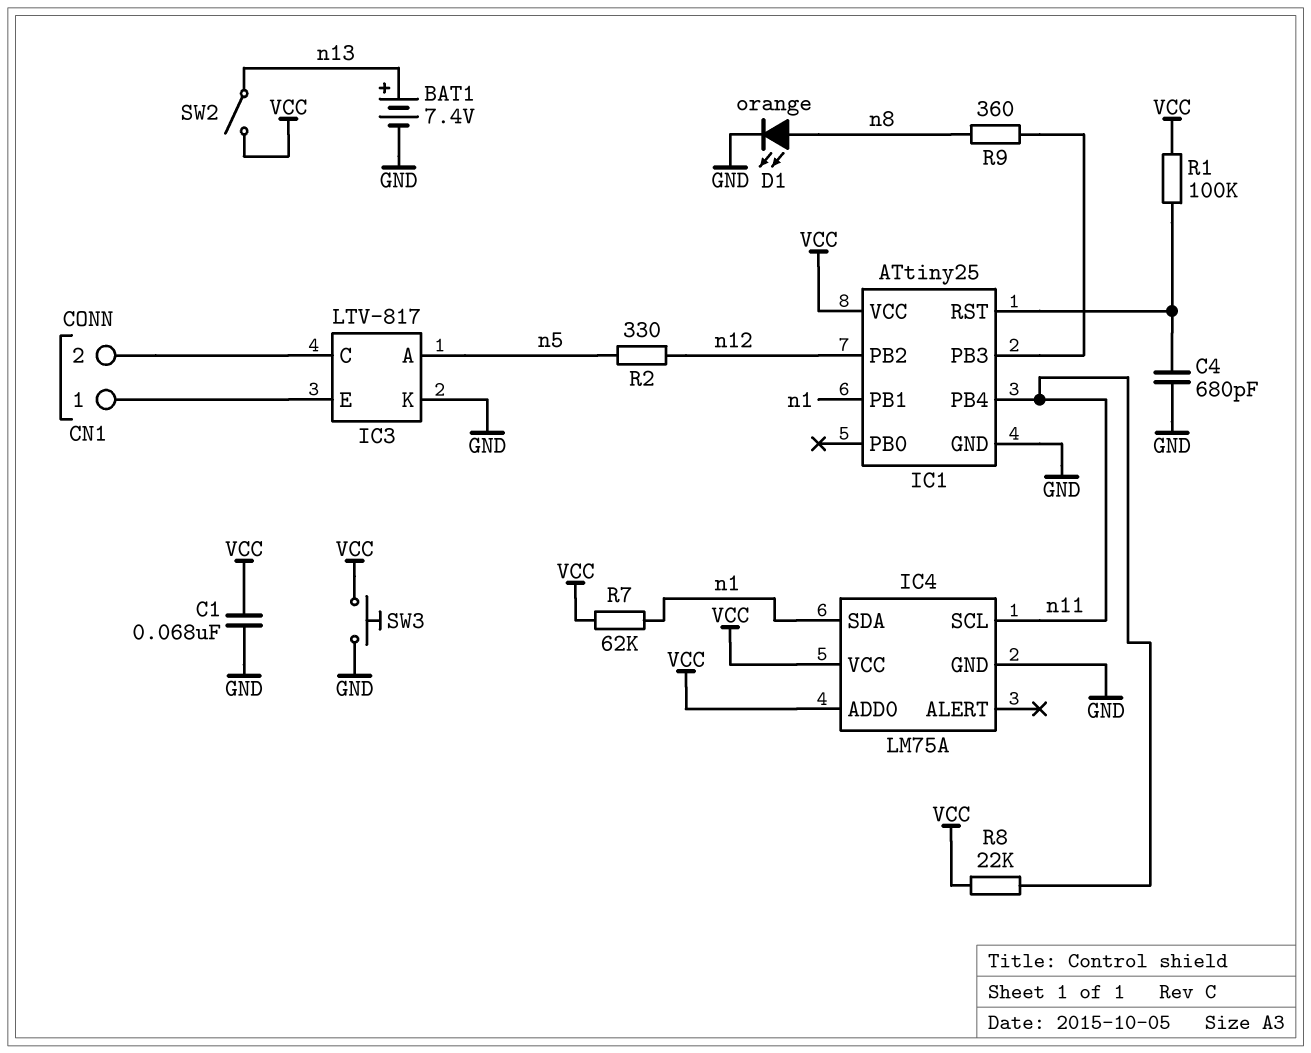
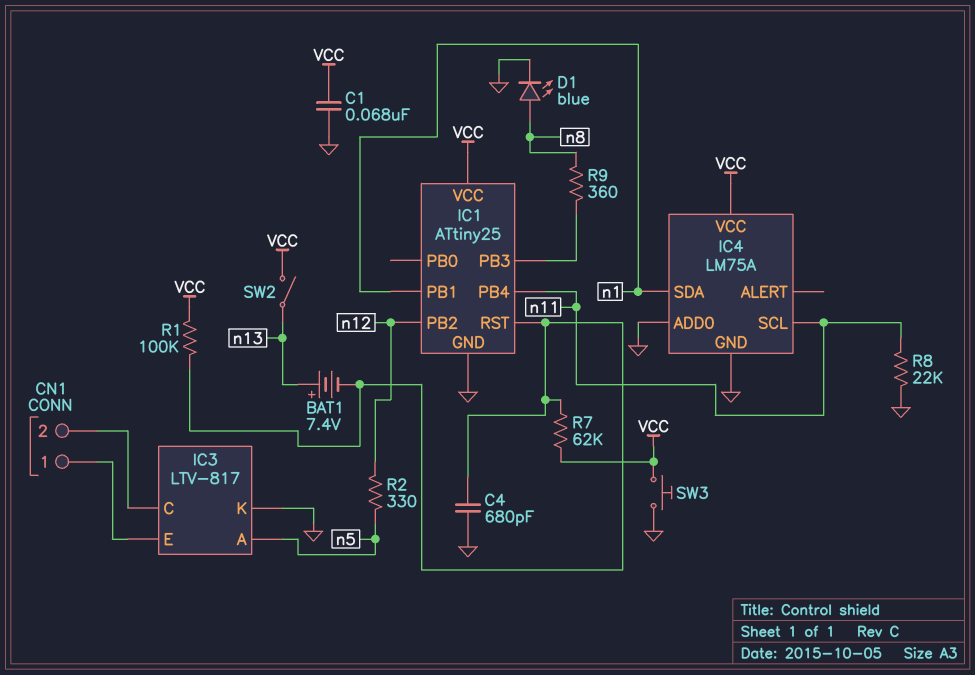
BAT1: 7.4V (plus n13, minus GND) -> 7.4V (plus n13, minus IC1/RST)
D1: LED orange (A n8, K GND) -> LED blue (A n8, K GND)
IC4 pin ADD0: VCC -> GND
R7: 62k (VCC, n1) -> 62k (IC1/RST, VCC)
R8: 22k (VCC, n11) -> 22k (GND, n11)

